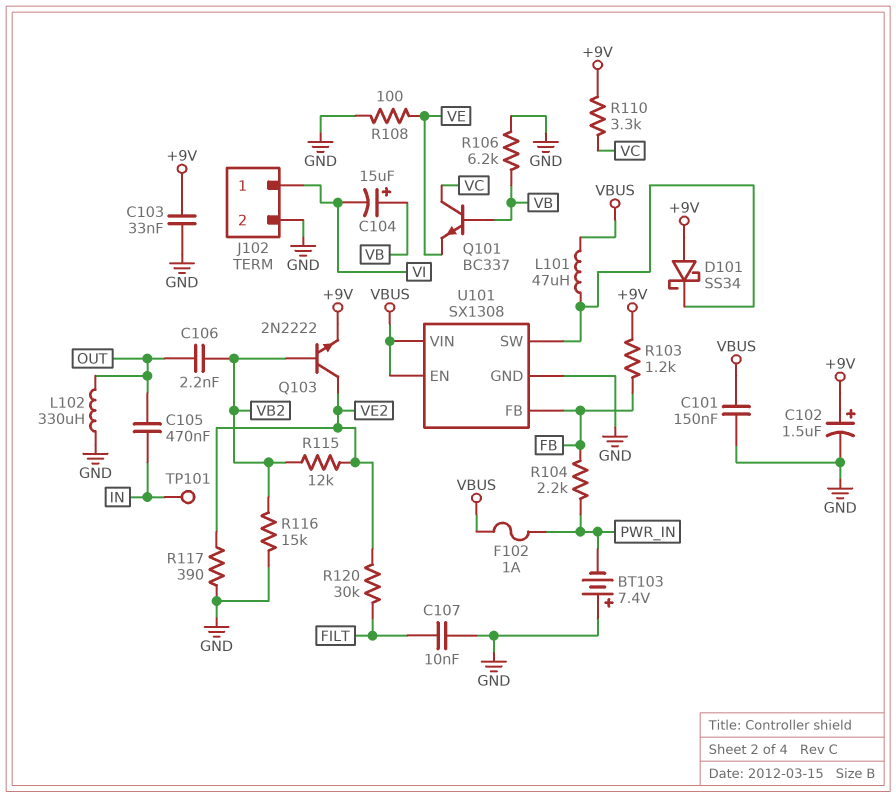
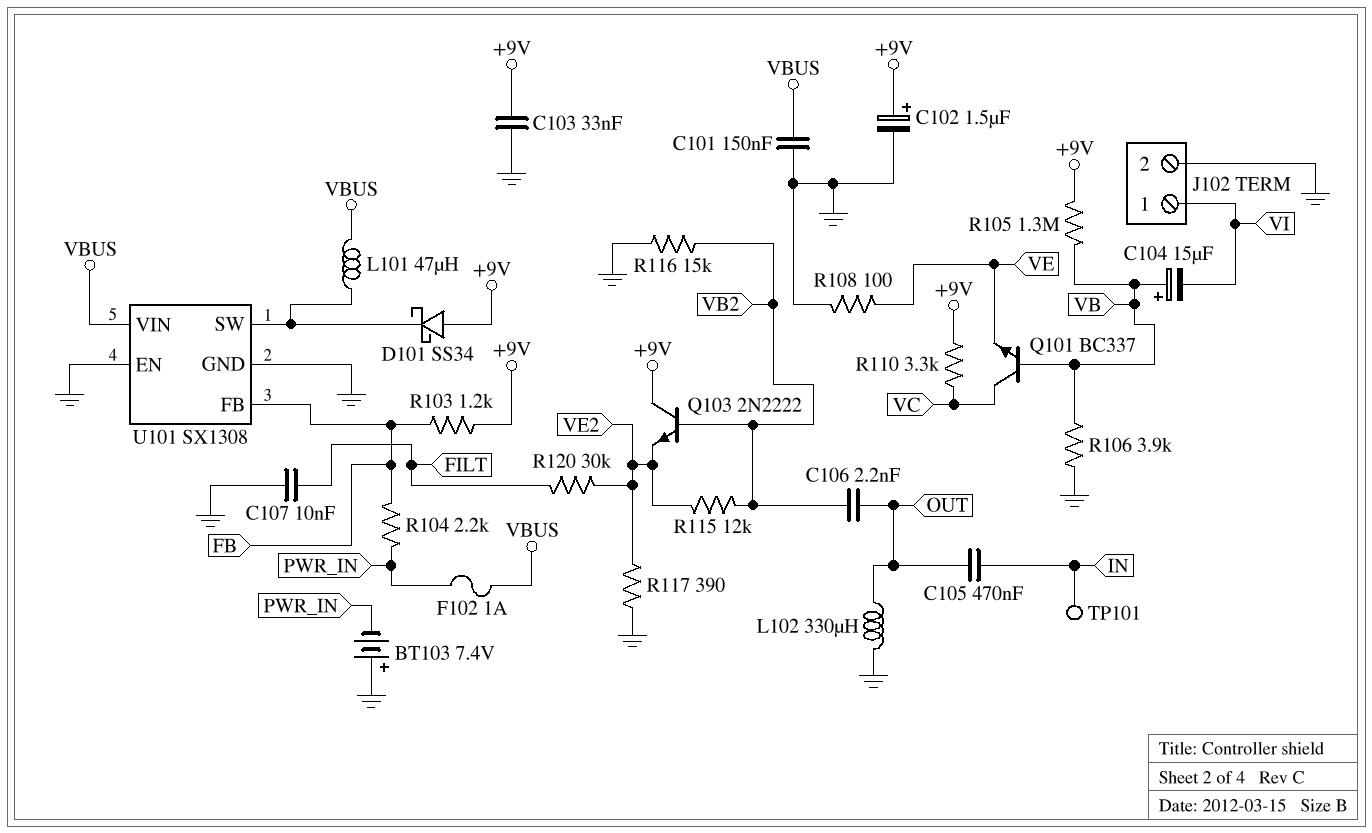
Q103: NPN 2N2222 (B VB2, C VE2, E +9V) -> NPN 2N2222 (B VB2, C +9V, E VE2)
R105: none -> 1.3M (+9V, VB)
R106: 6.2k (GND, VB) -> 3.9k (GND, VB)
U101 pin EN: VBUS -> GND

